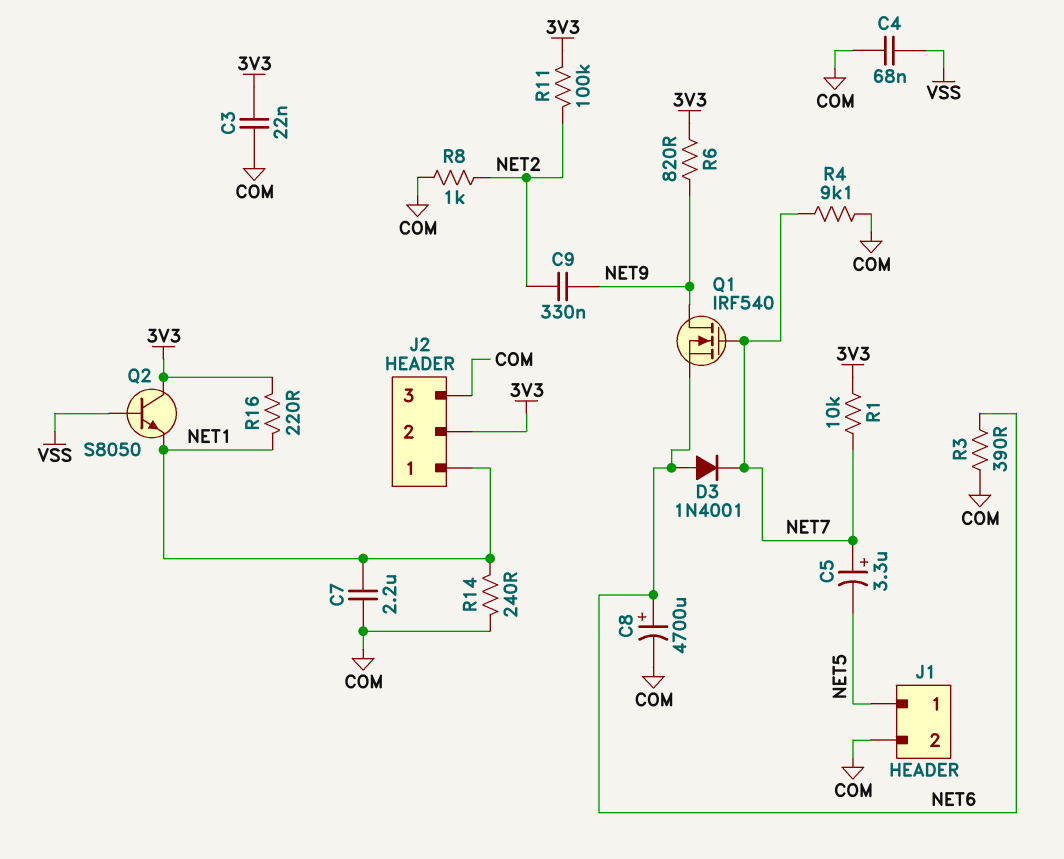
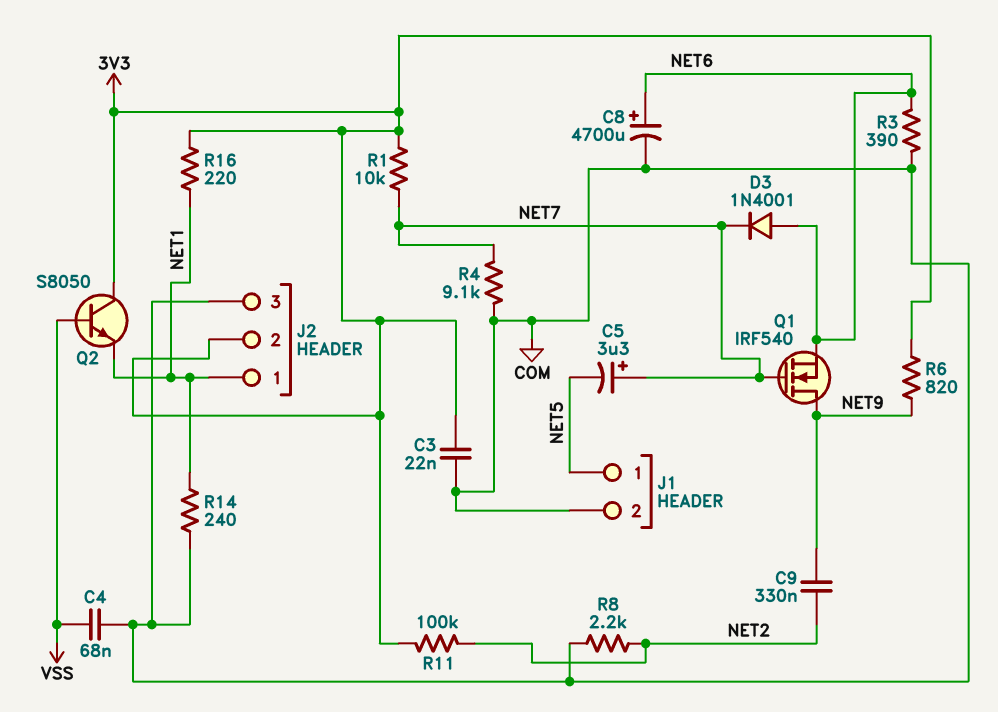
C7: 2.2uF (COM, NET1) -> none
R8: 1k (COM, NET2) -> 2.2k (COM, NET2)

